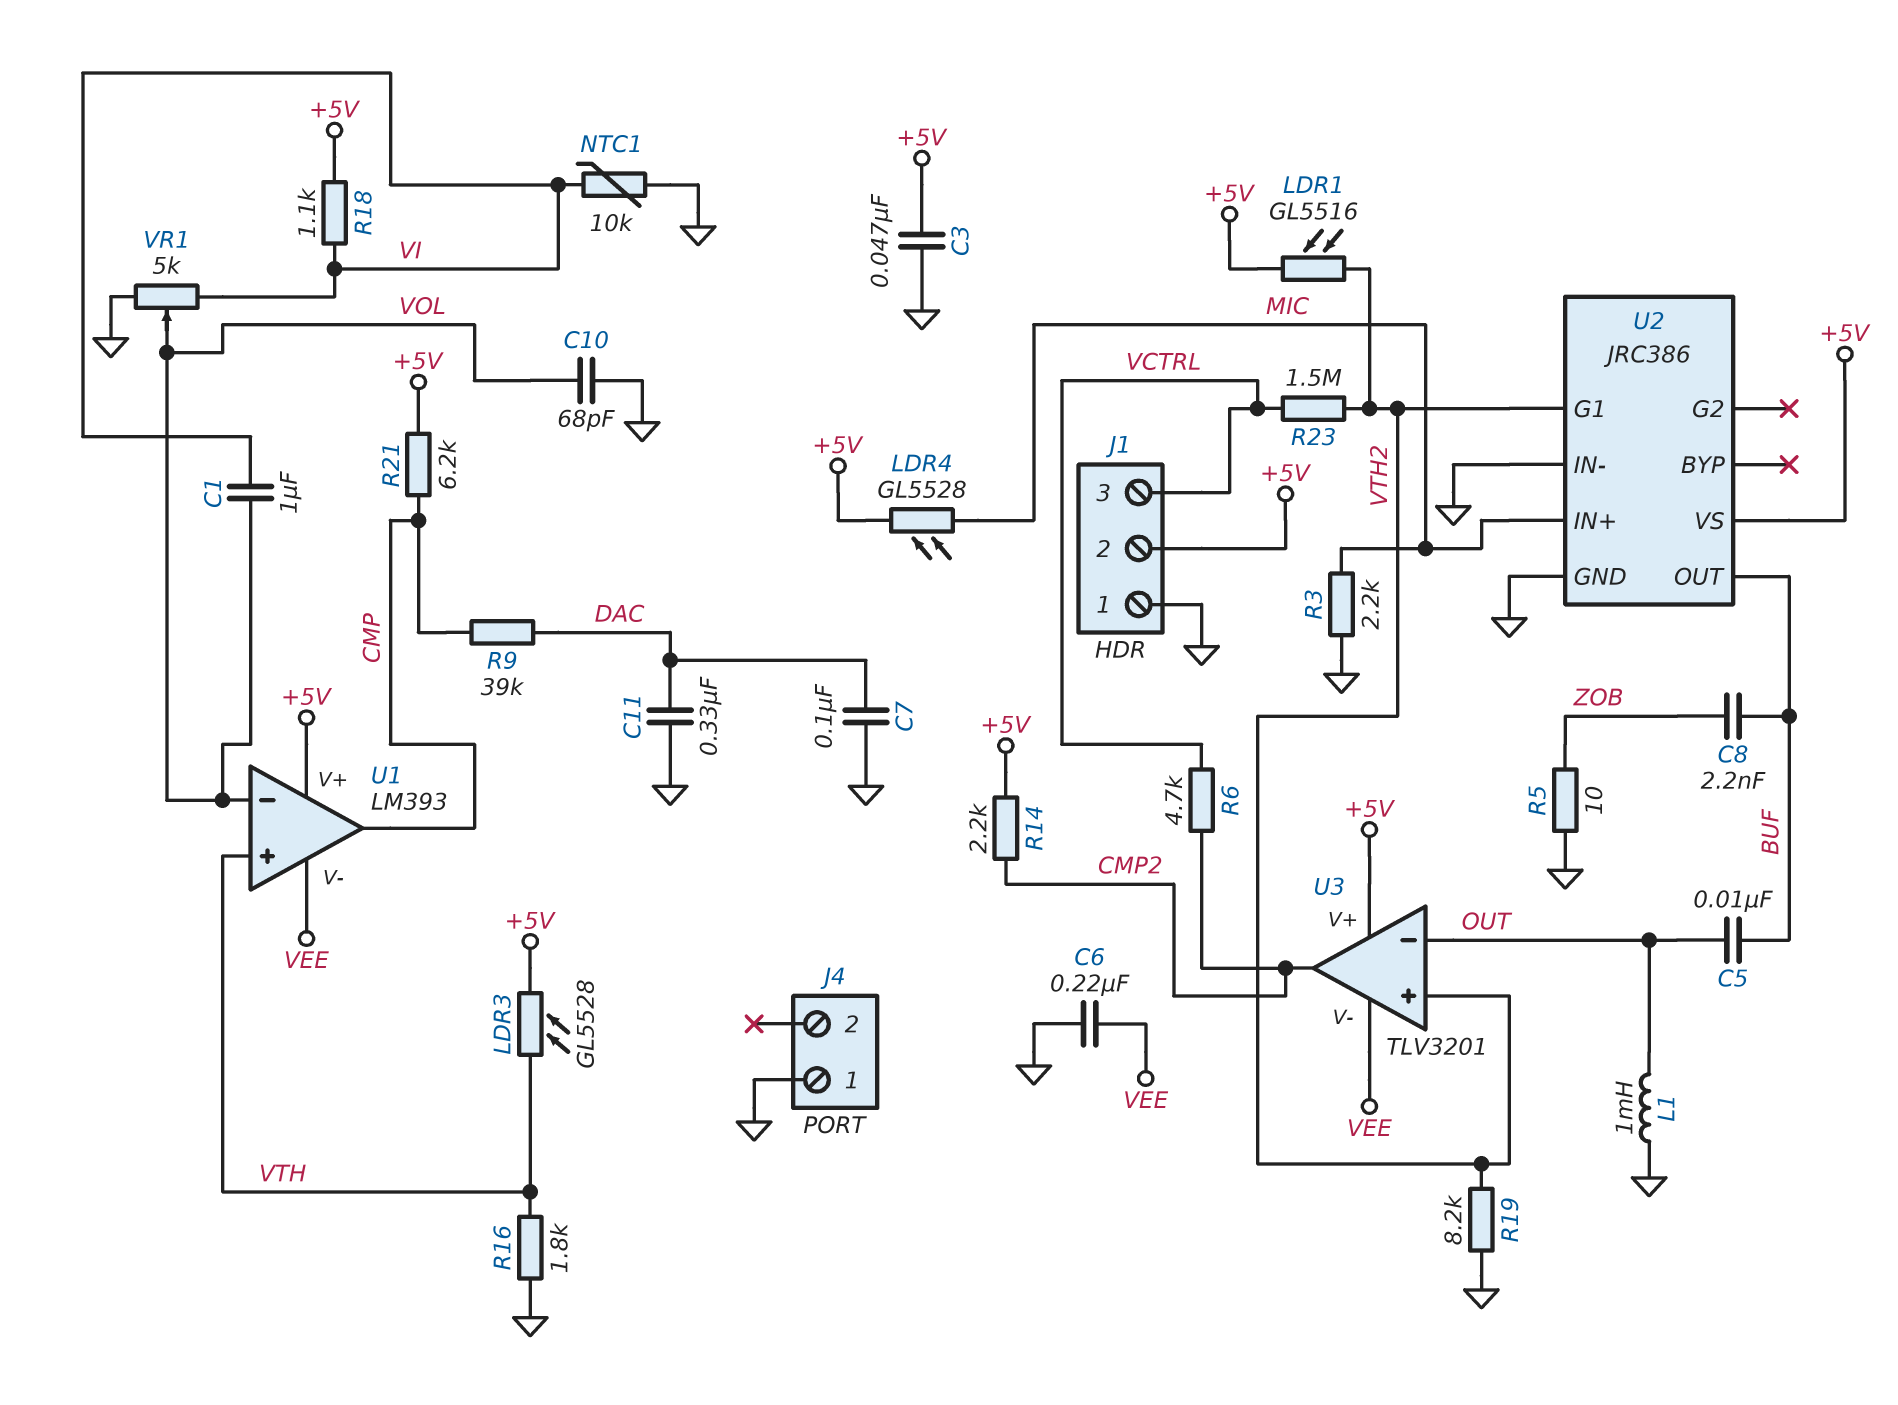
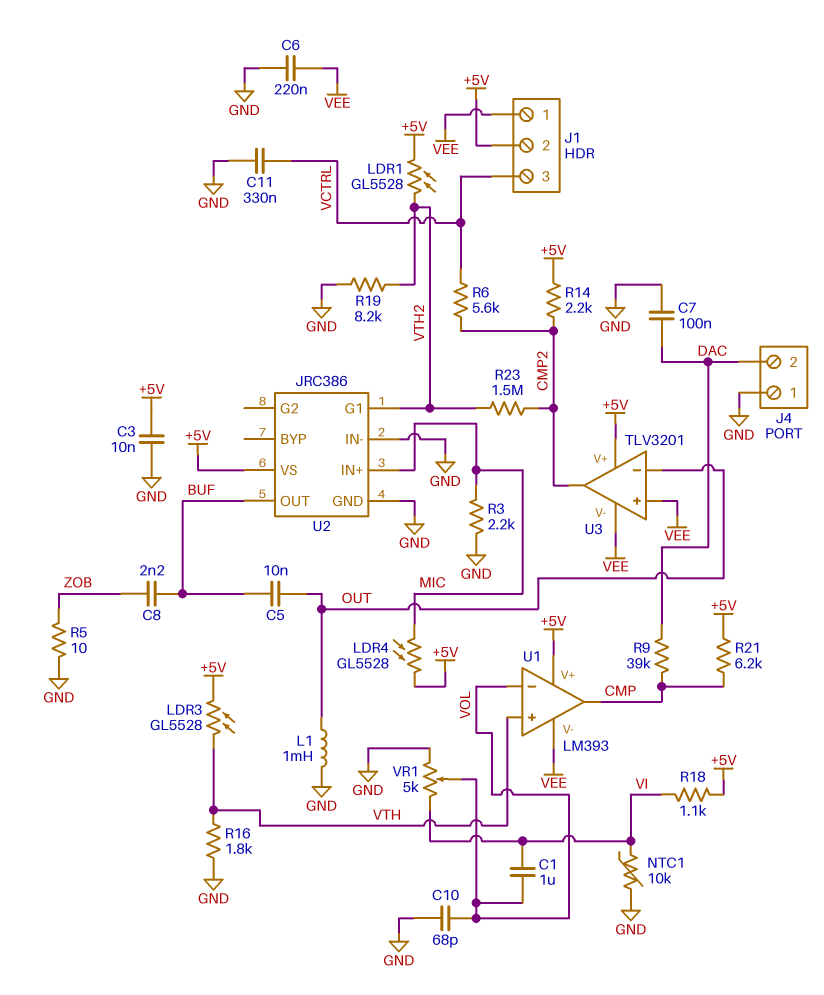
C3: 47nF (+5V, GND) -> 10nF (+5V, GND)
C11: 330nF (DAC, GND) -> 330nF (GND, VCTRL)
J1 pin 1: GND -> VEE
J4 pin 2: none -> DAC
LDR1: GL5516 (+5V, VTH2) -> GL5528 (+5V, VTH2)
R6: 4.7k (CMP2, VCTRL) -> 5.6k (CMP2, VCTRL)
R23: 1.5M (VCTRL, VTH2) -> 1.5M (CMP2, VTH2)
U3 pin in+: VTH2 -> VEE

